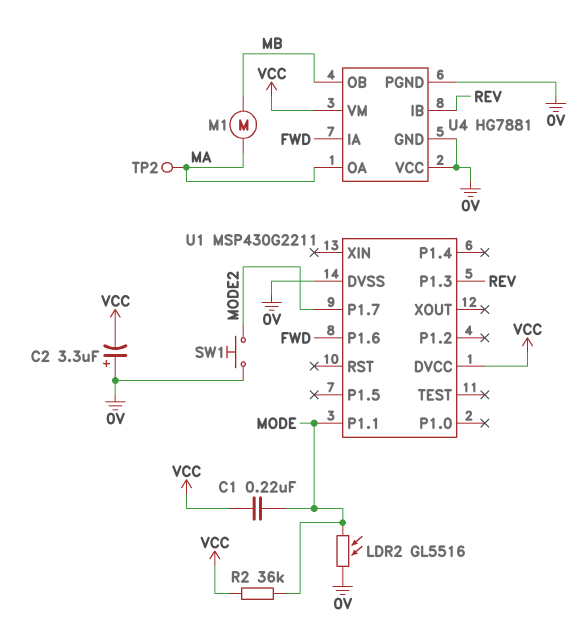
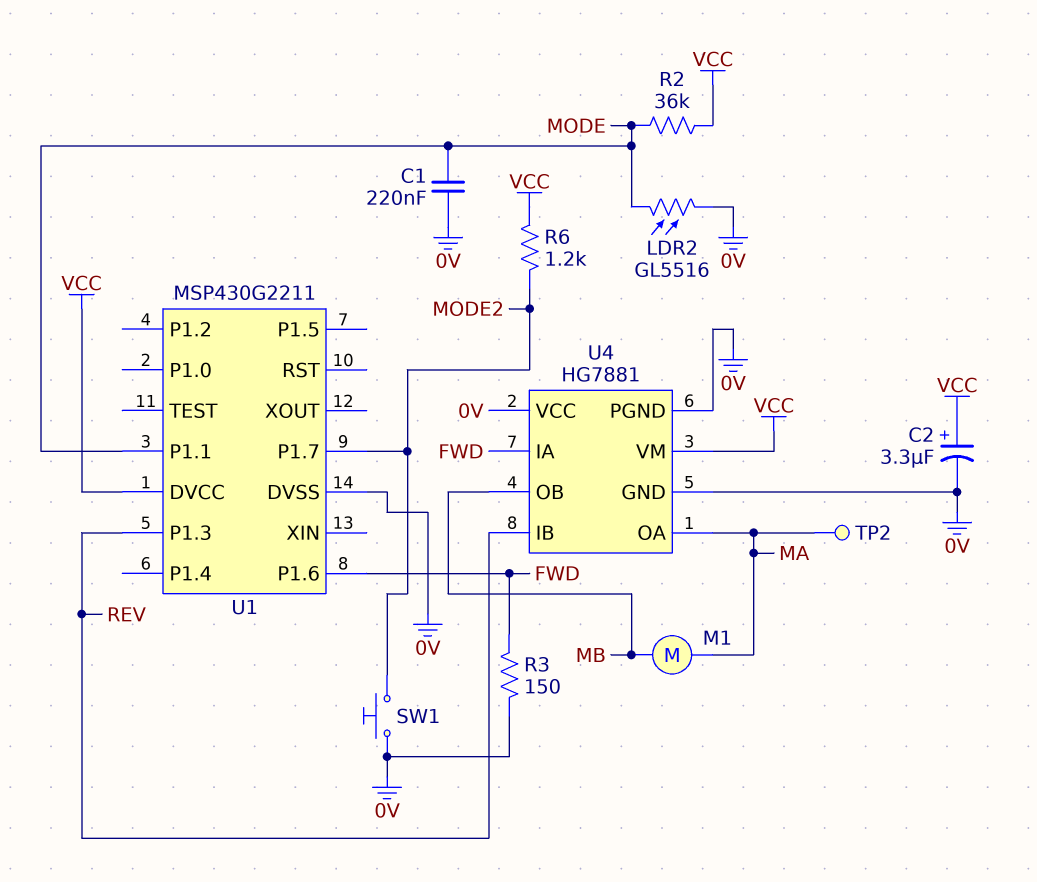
C1: 220nF (MODE, VCC) -> 220nF (0V, MODE)
C2: 3.3uF (plus 0V, minus VCC) -> 3.3uF (plus VCC, minus 0V)
R3: none -> 150 (0V, FWD)
R6: none -> 1.2k (MODE2, VCC)

